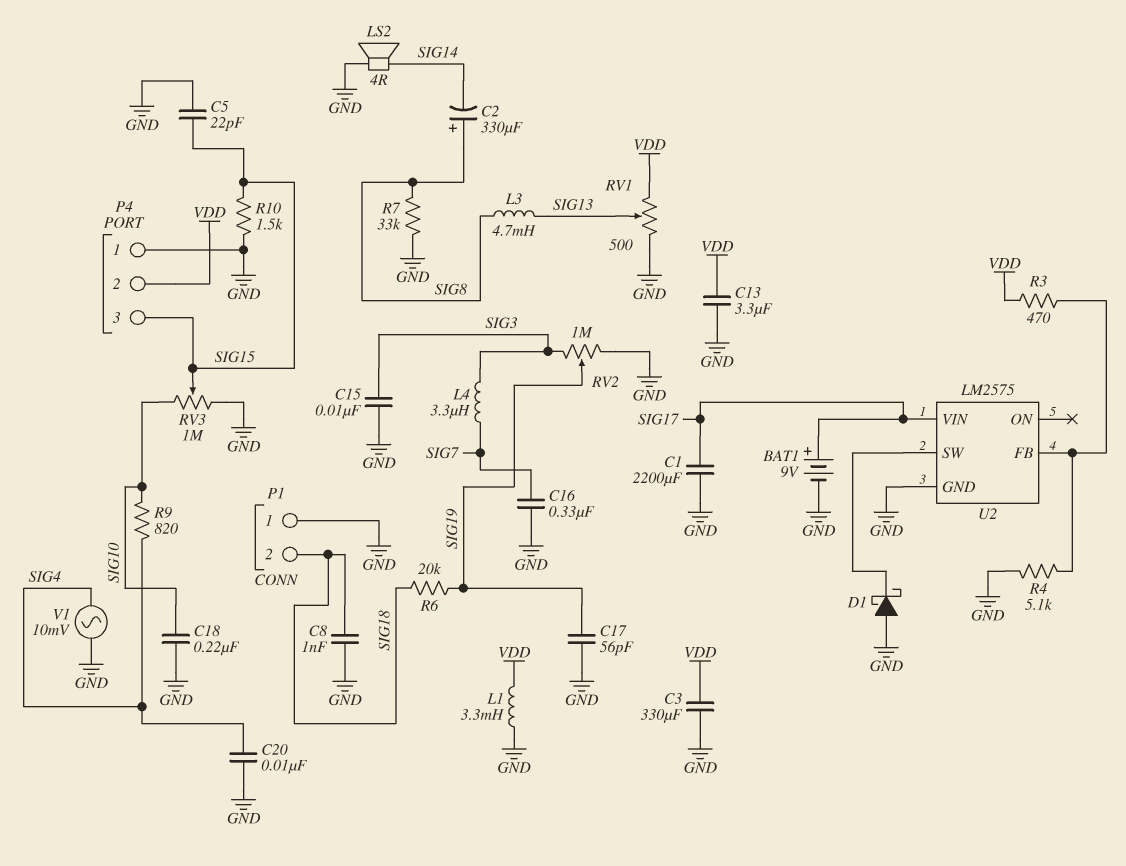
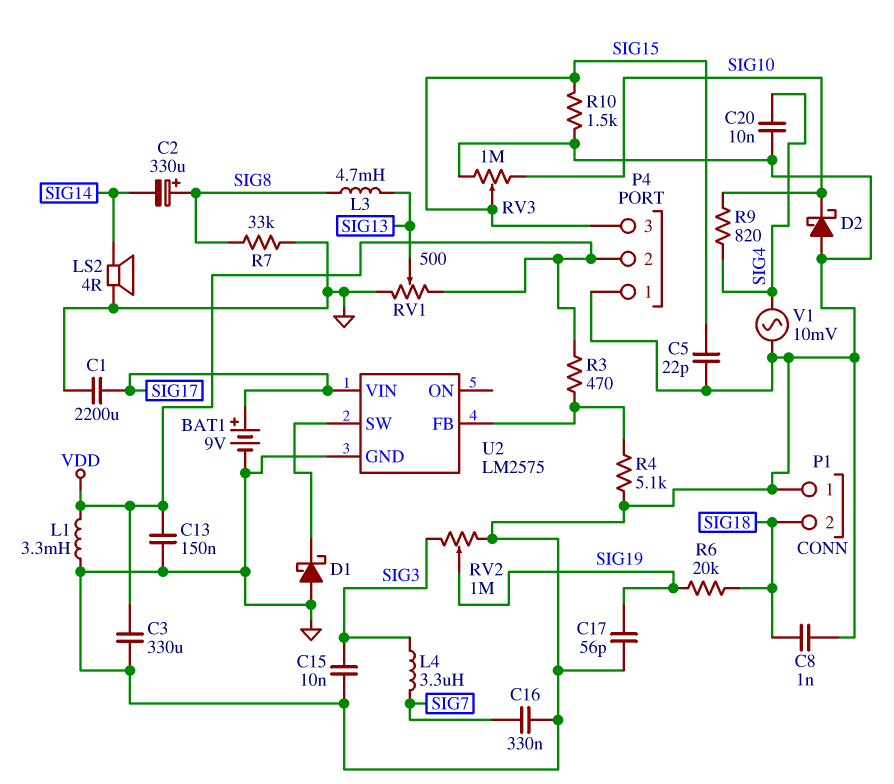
C13: 3.3uF (GND, VDD) -> 150nF (GND, VDD)
C18: 220nF (GND, SIG10) -> none
D2: none -> schottky (A GND, K SIG10)

